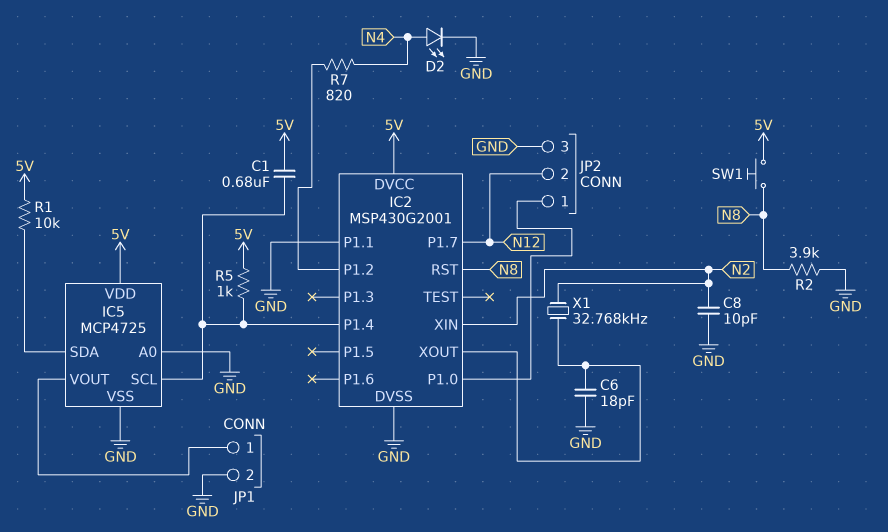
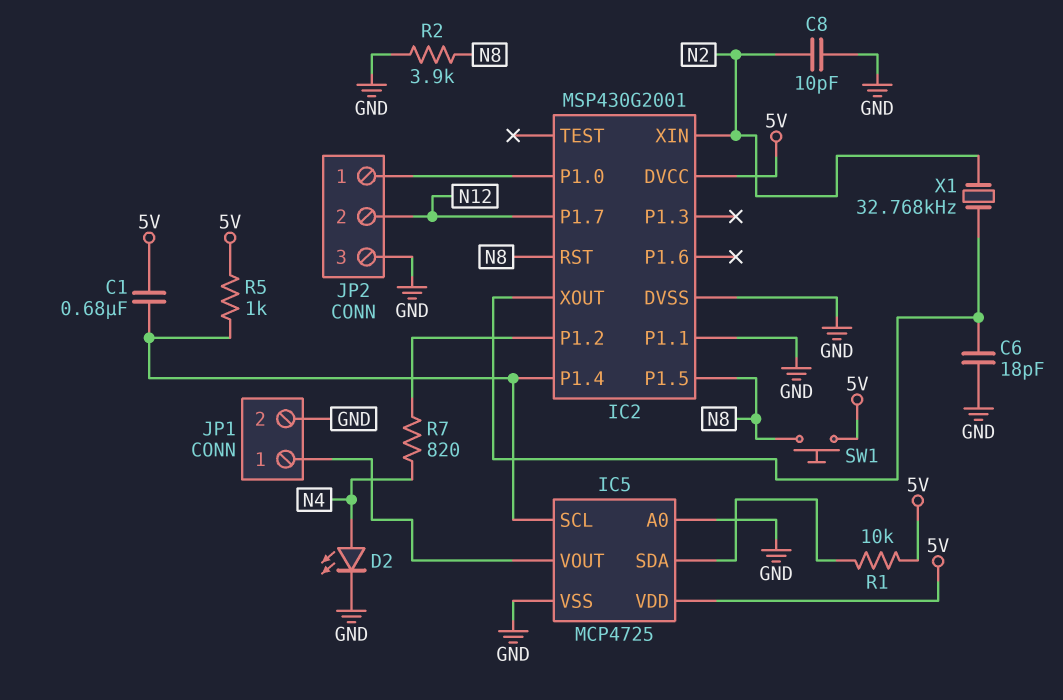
IC2 pin P1.5: none -> N8

